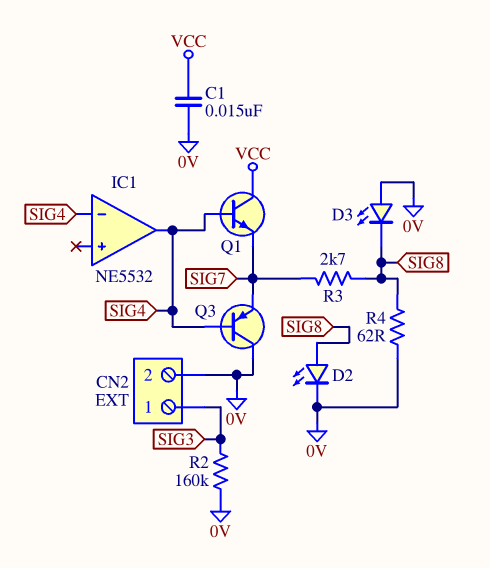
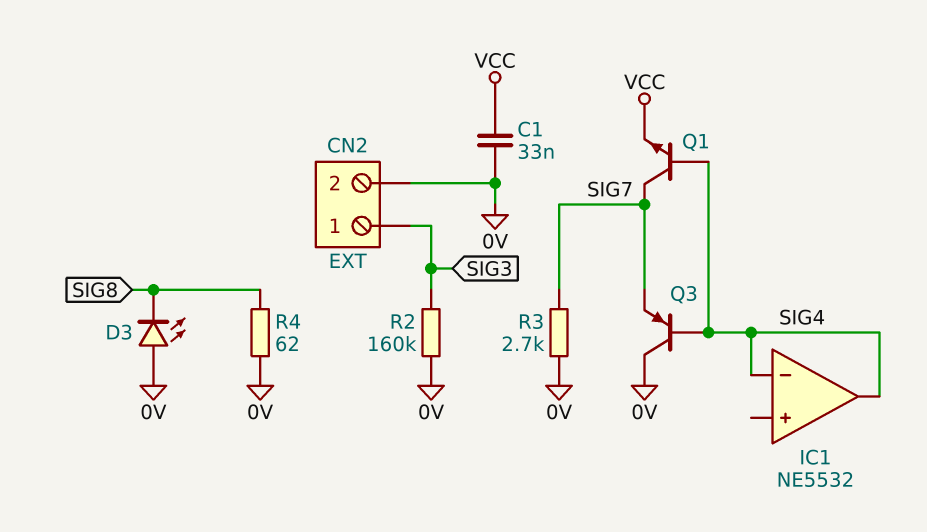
C1: 15nF (0V, VCC) -> 33nF (0V, VCC)
D2: LED (A SIG8, K 0V) -> none
Q1: NPN (B SIG4, C VCC, E SIG7) -> NPN (B SIG4, C SIG7, E VCC)
R3: 2.7k (SIG7, SIG8) -> 2.7k (0V, SIG7)

